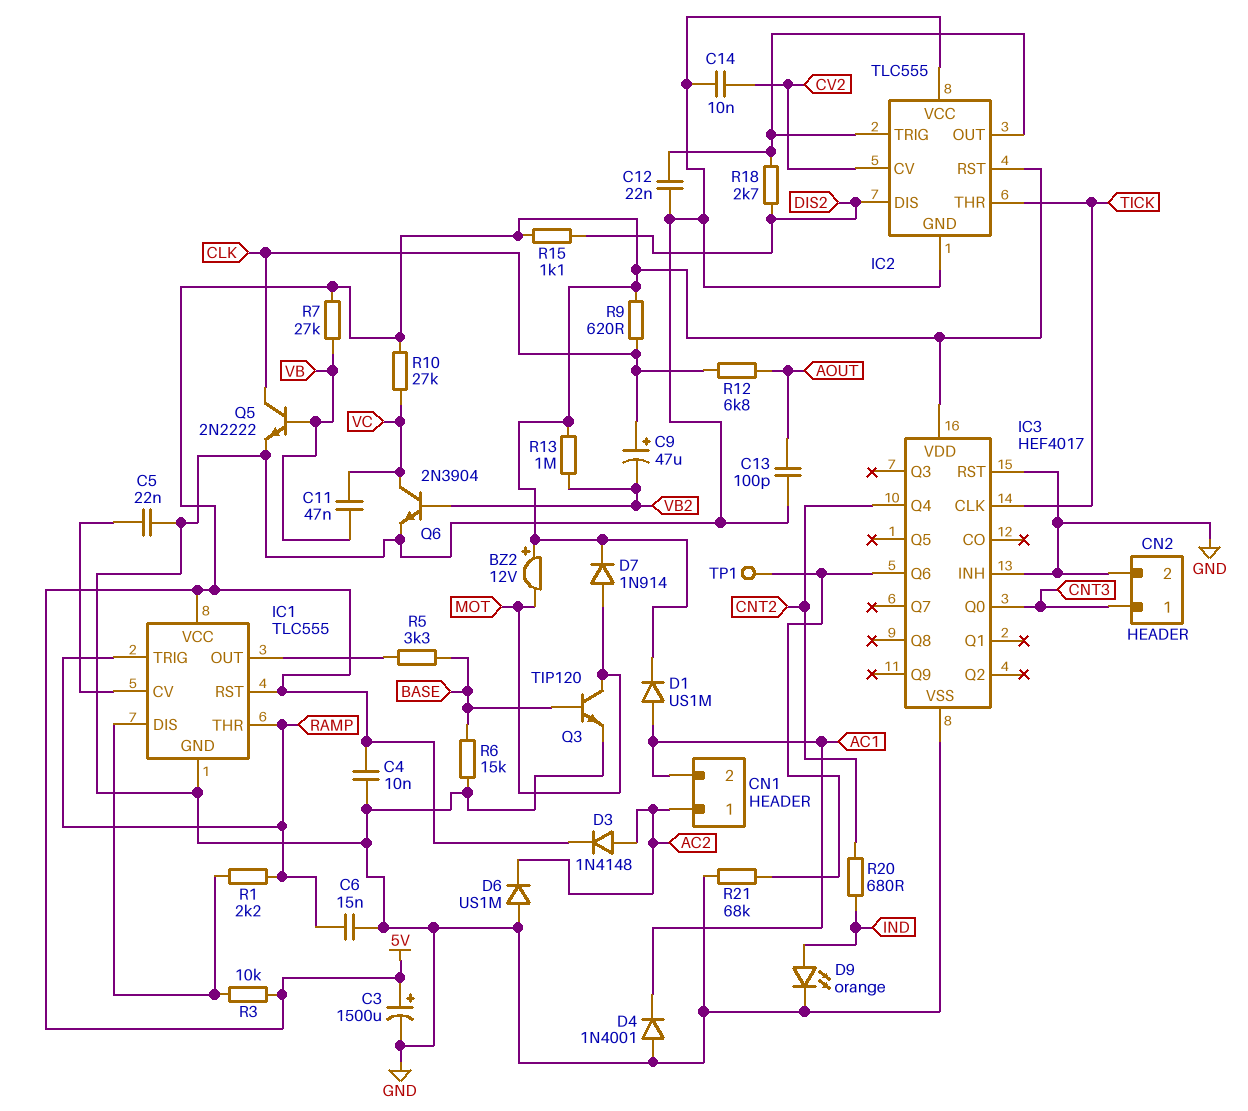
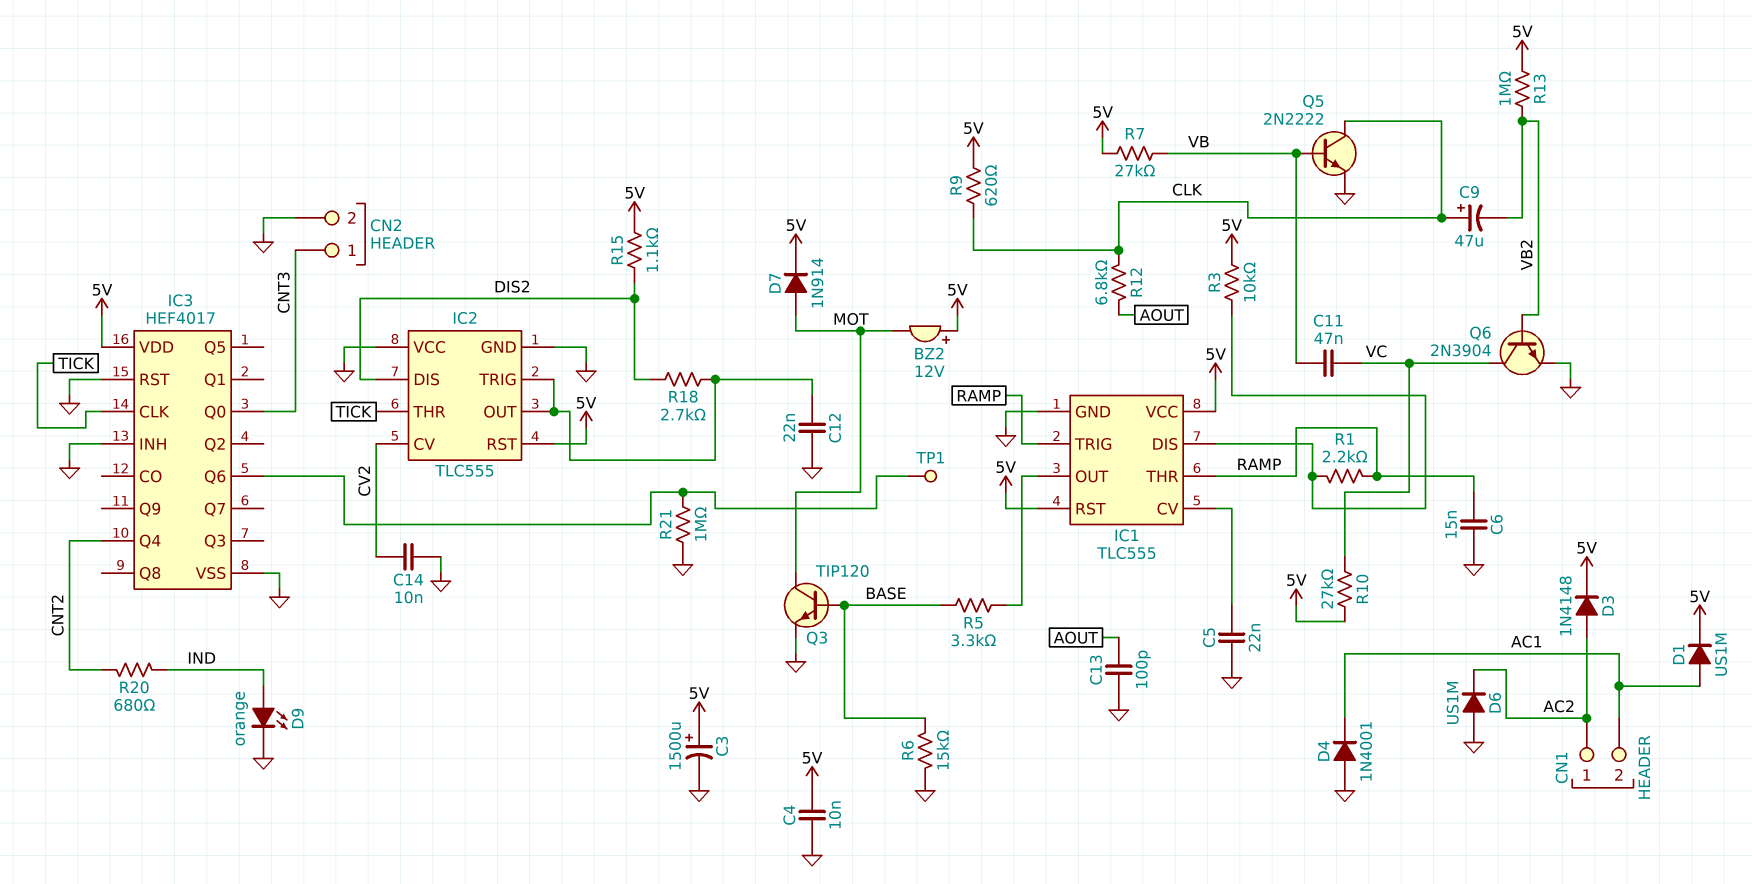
R21: 68k (GND, IC3/Q6) -> 1M (GND, IC3/Q6)

